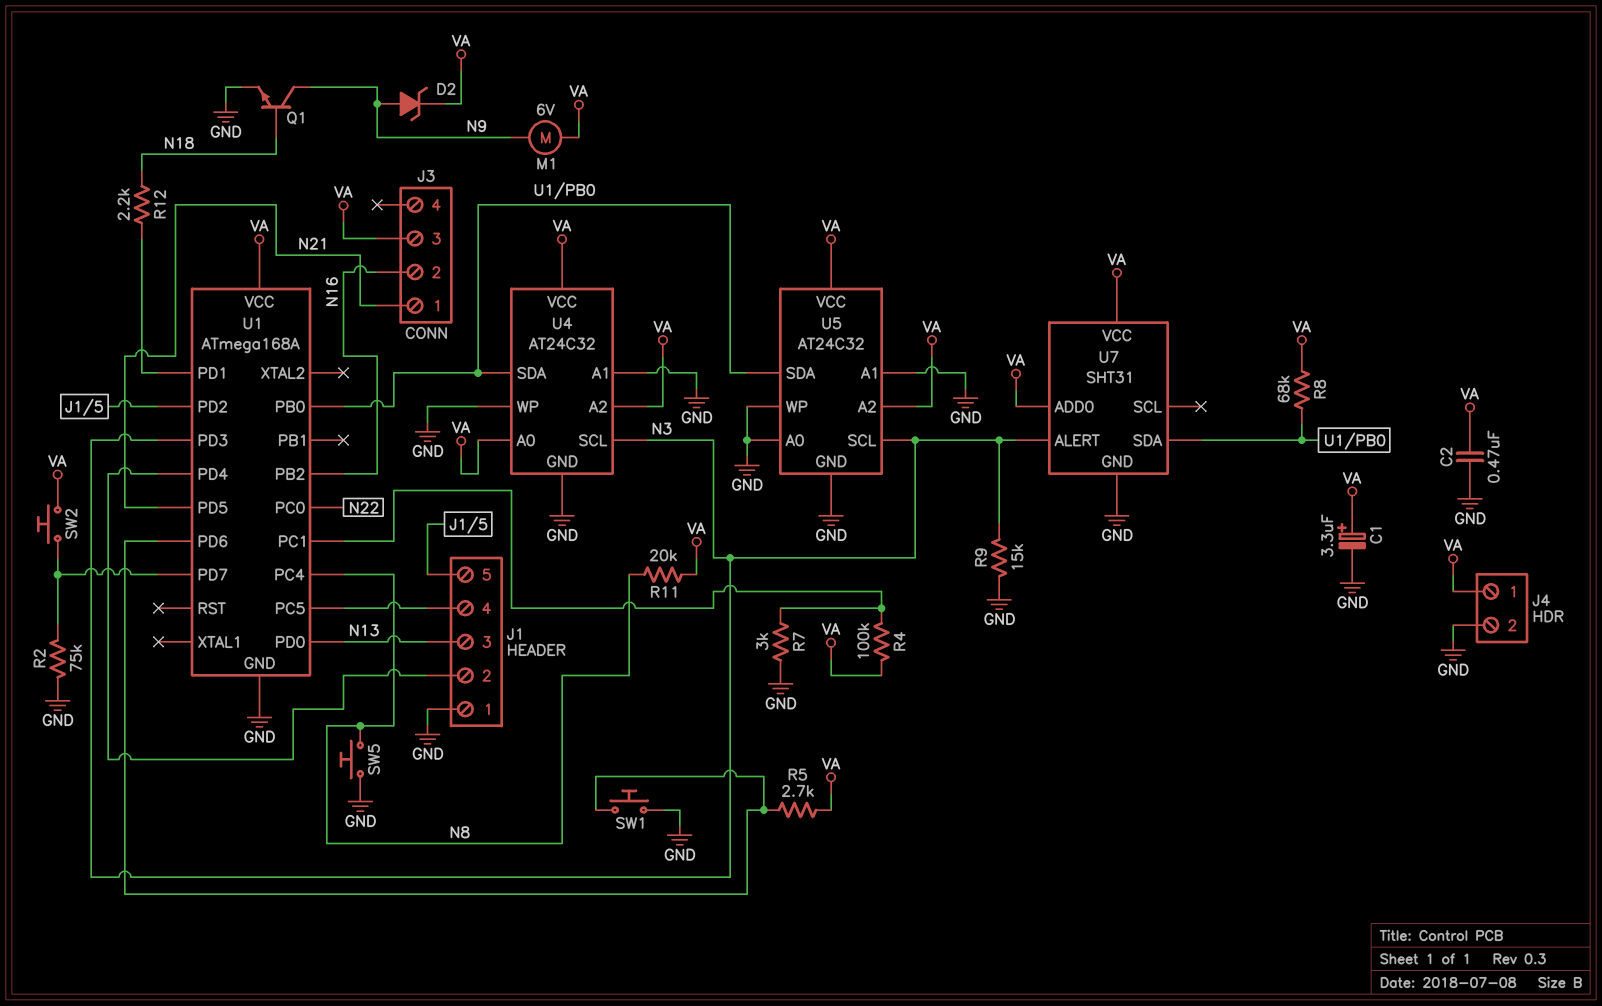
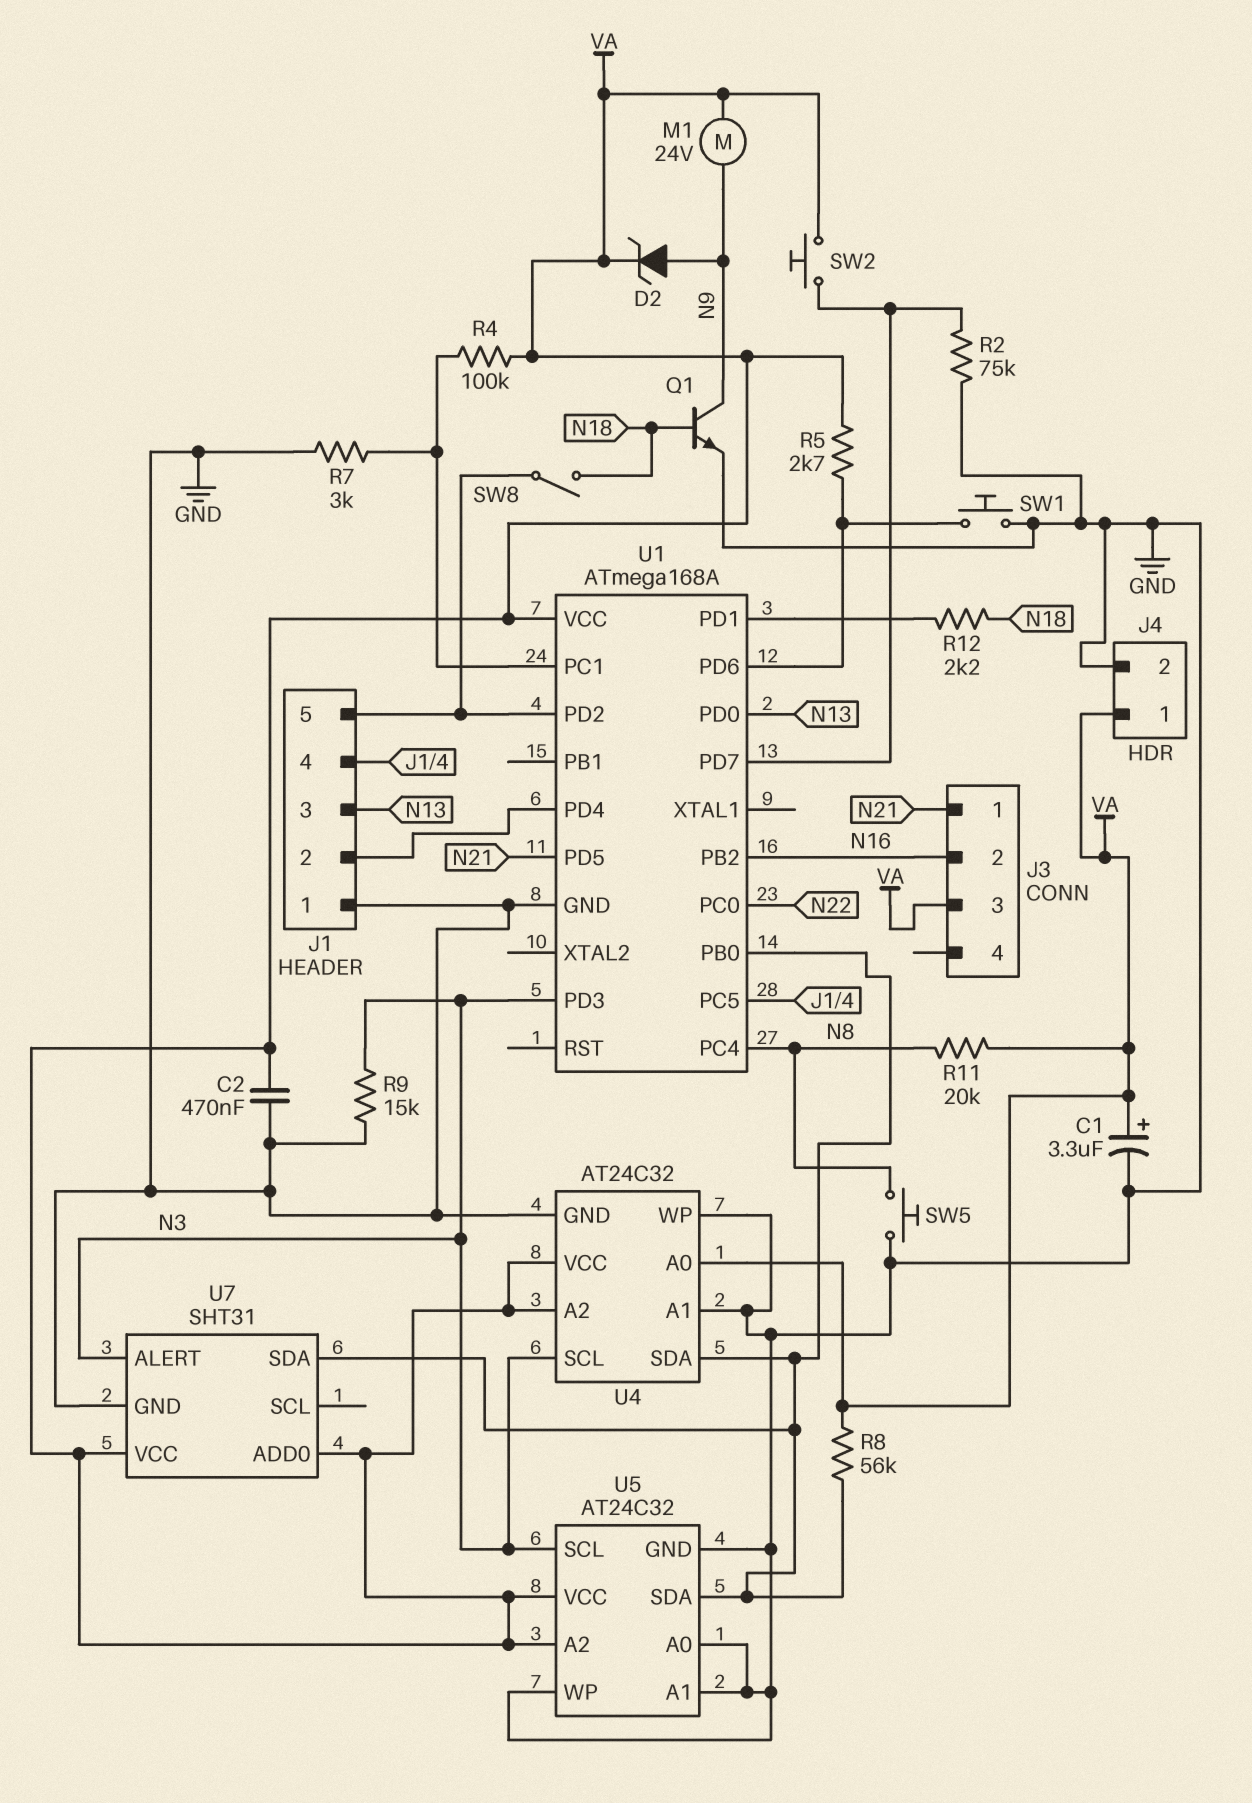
M1: motor 6V (N9, VA) -> motor 24V (N9, VA)
R8: 68k (U1/PB0, VA) -> 56k (U1/PB0, VA)
SW8: none -> switch (J1/5, N18)

